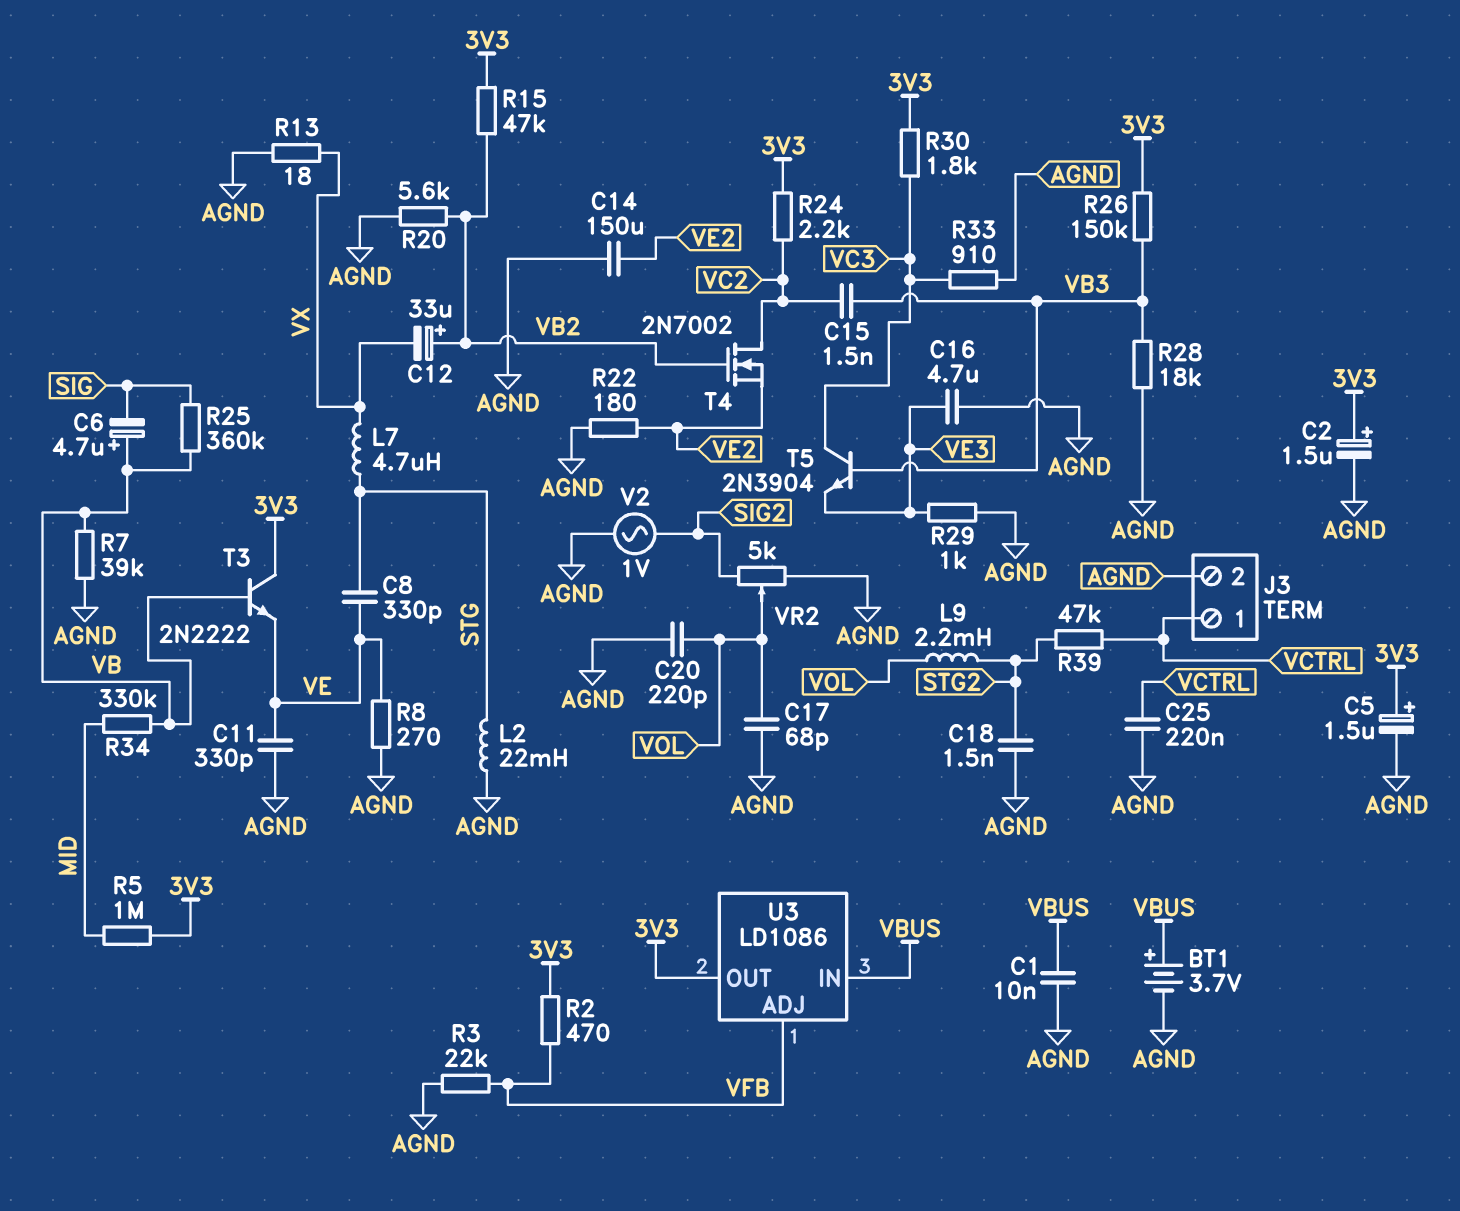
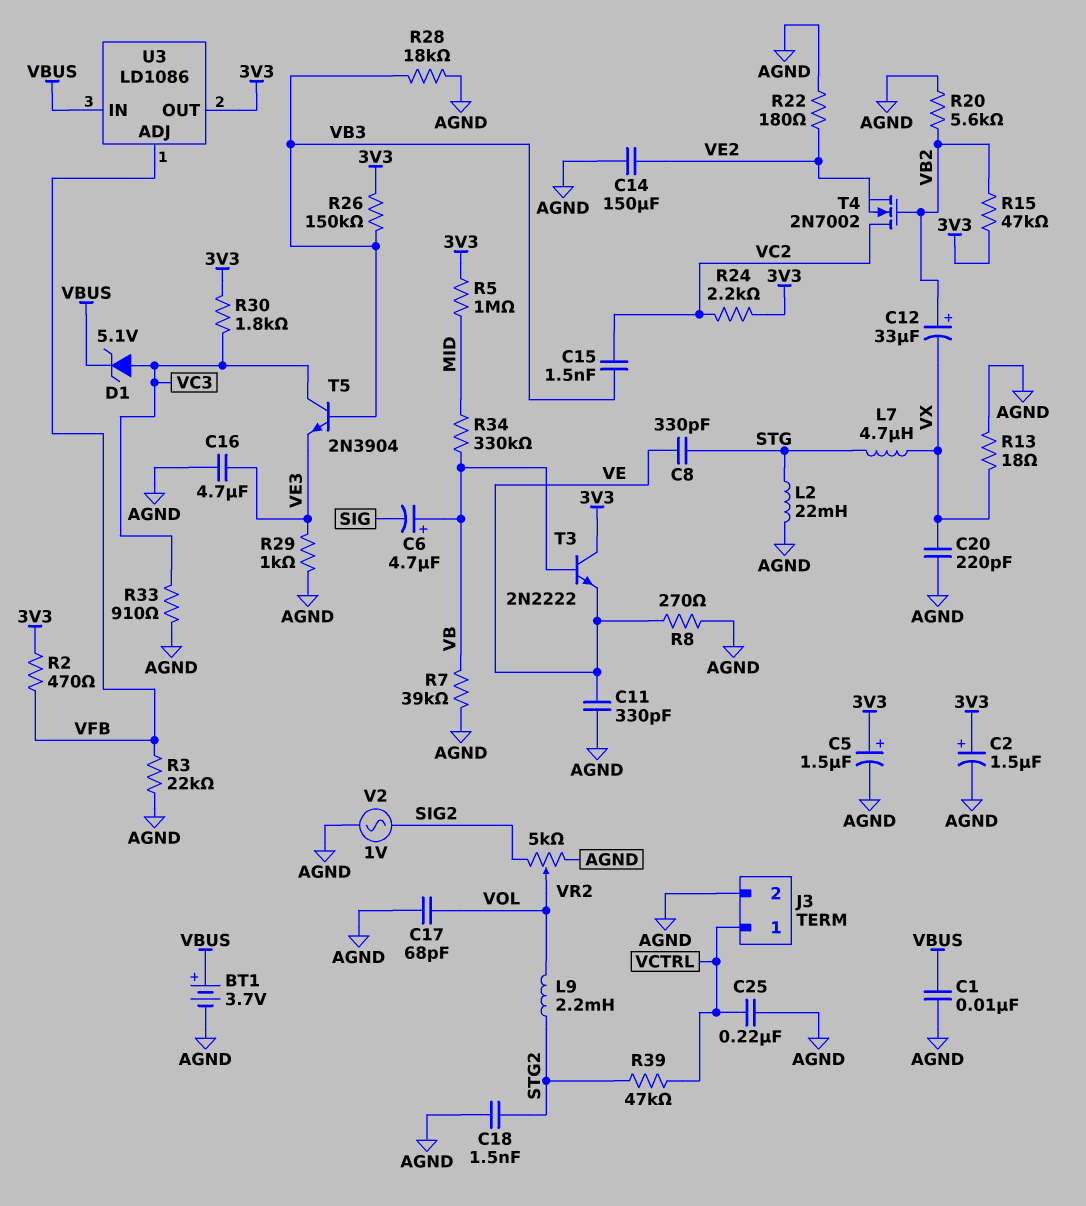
C20: 220pF (AGND, VOL) -> 220pF (AGND, VX)
D1: none -> zener 5.1V (A VC3, K VBUS)
R25: 360k (SIG, VB) -> none

